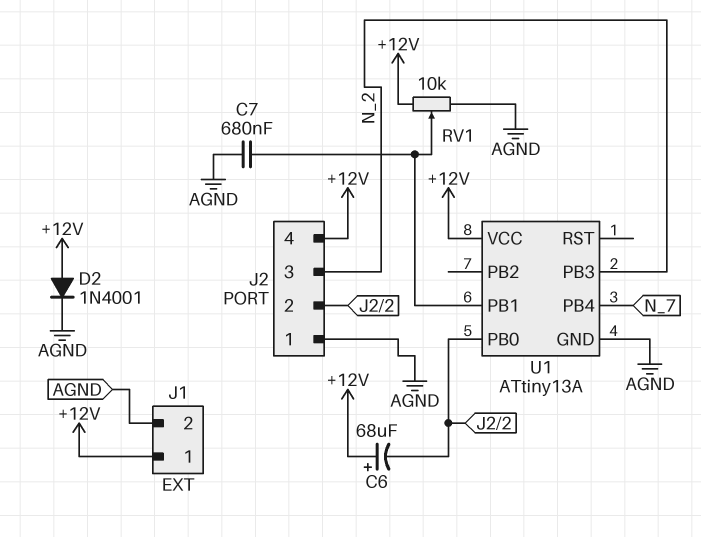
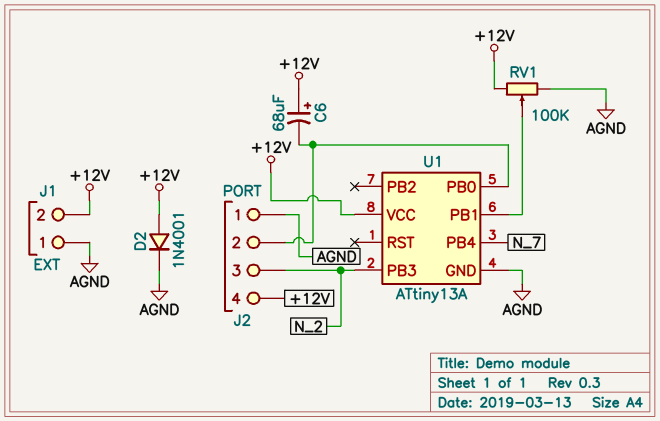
C7: 680nF (AGND, U1/PB1) -> none
J1 pin 1: +12V -> AGND
J1 pin 2: AGND -> +12V
RV1: 10k (+12V, AGND, wiper U1/PB1) -> 100k (+12V, AGND, wiper U1/PB1)

